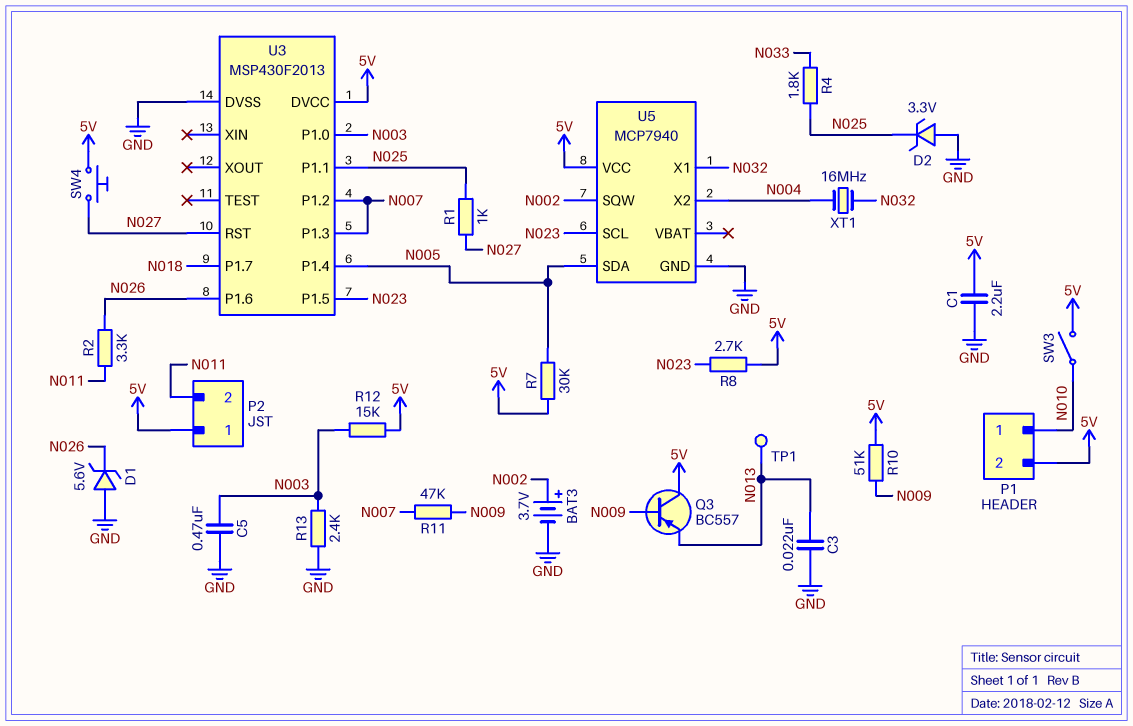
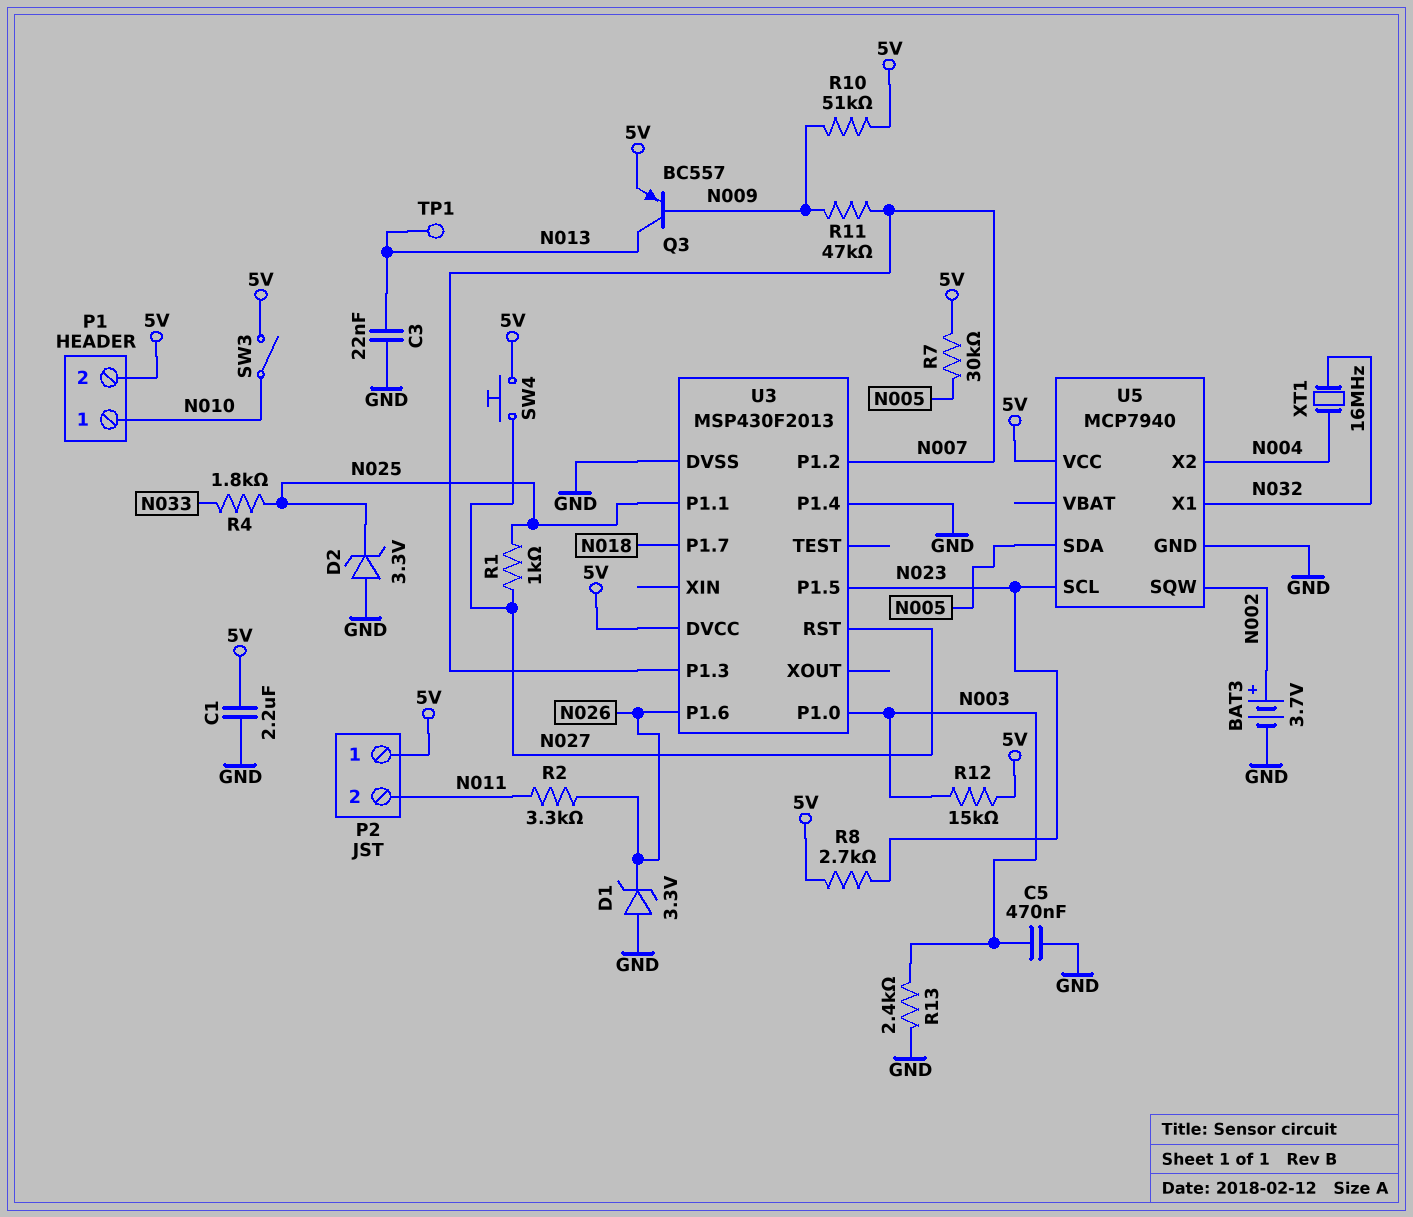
D1: zener 5.6V (A GND, K N026) -> zener 3.3V (A GND, K N026)
Q3: PNP BC557 (B N009, C 5V, E N013) -> PNP BC557 (B N009, C N013, E 5V)
U3 pin P1.4: N005 -> GND

